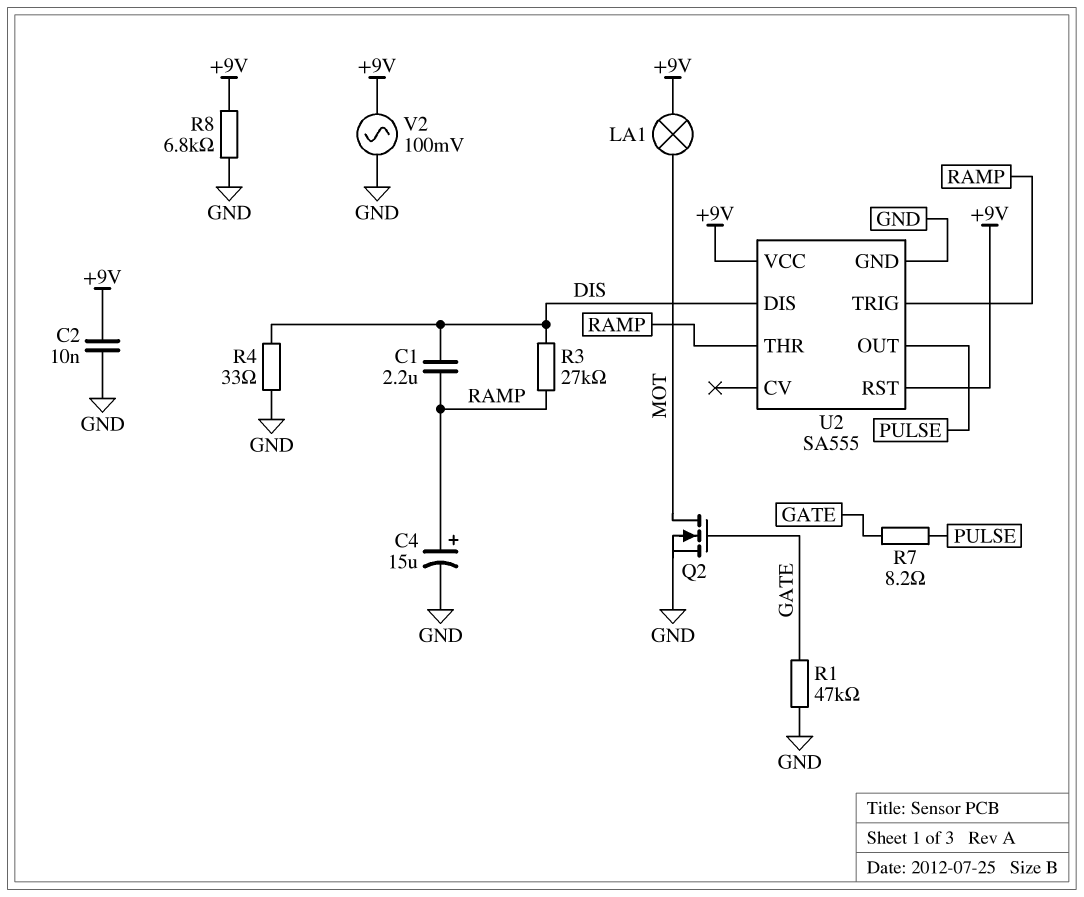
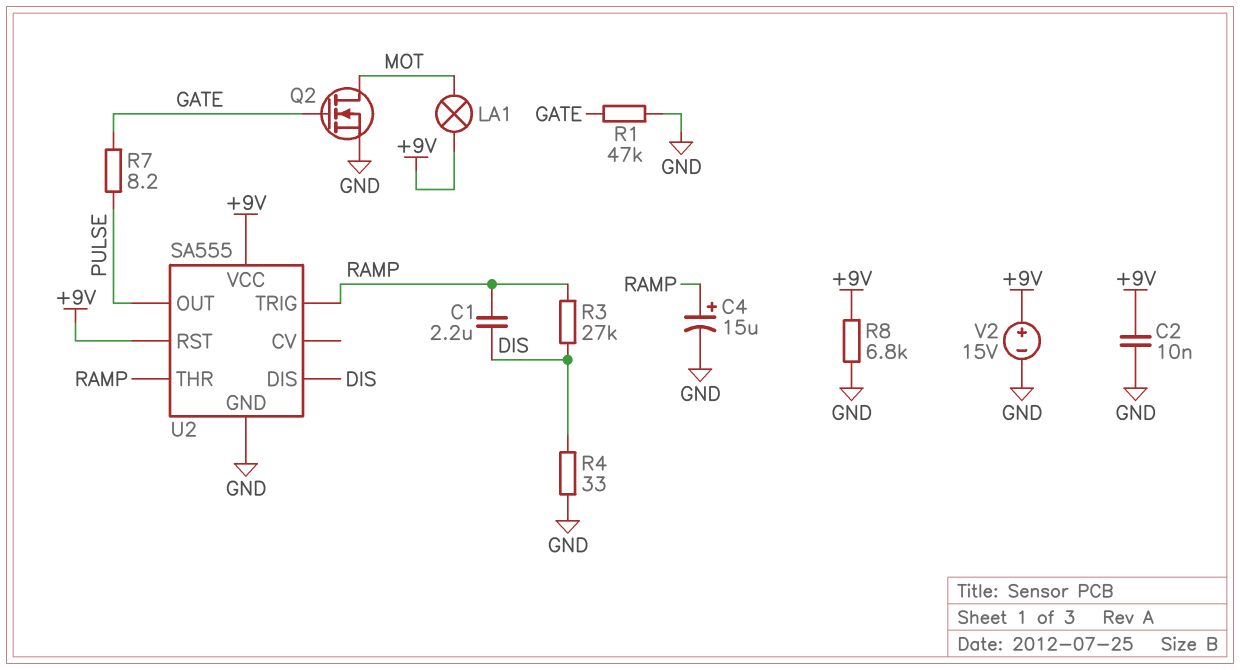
V2: AC 100mV (+9V, GND) -> 15V (plus +9V, minus GND)

